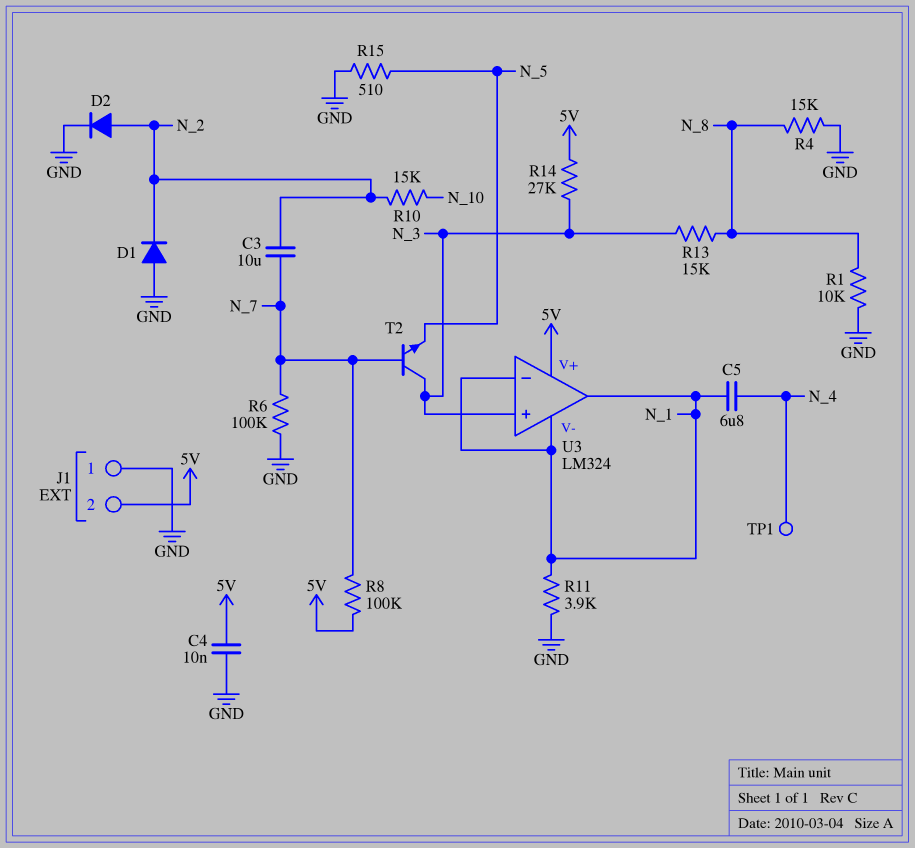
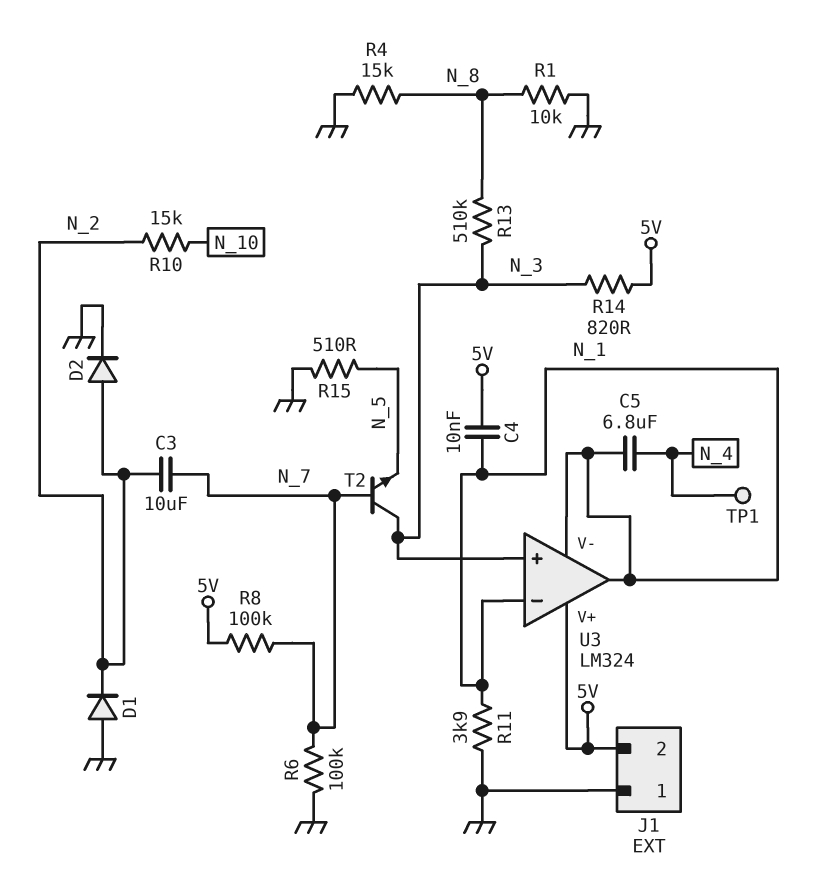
C4: 10nF (5V, GND) -> 10nF (5V, N_1)
R13: 15k (N_3, N_8) -> 510k (N_3, N_8)
R14: 27k (5V, N_3) -> 820 (5V, N_3)

